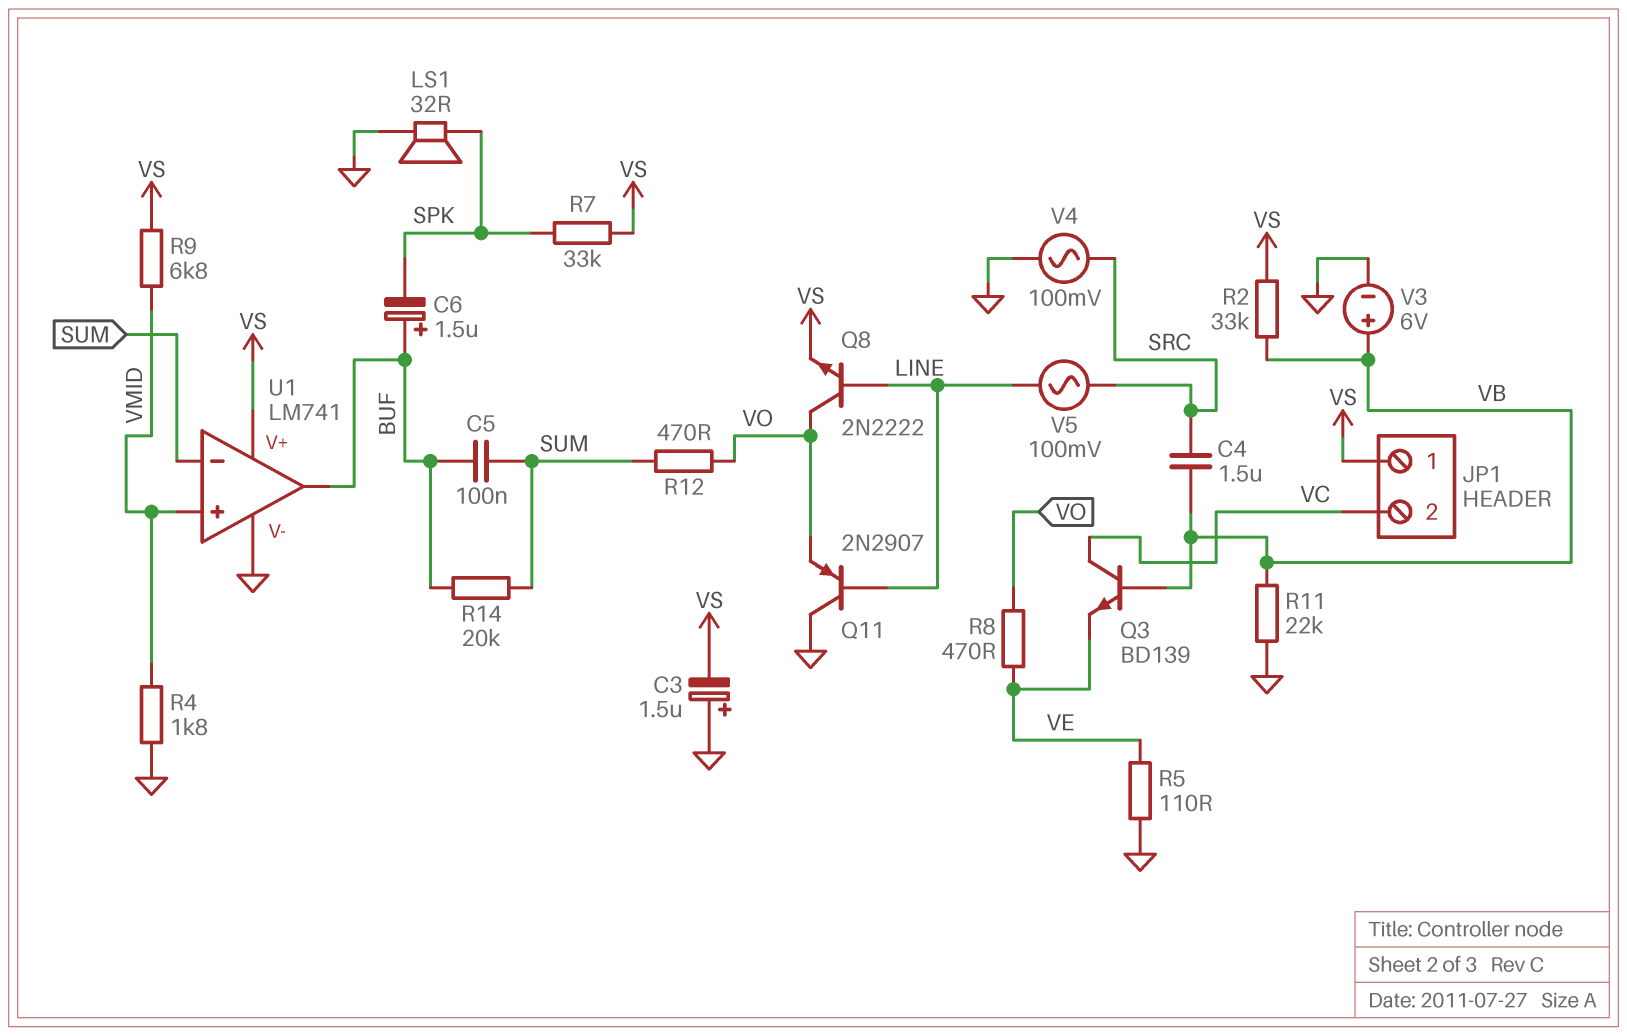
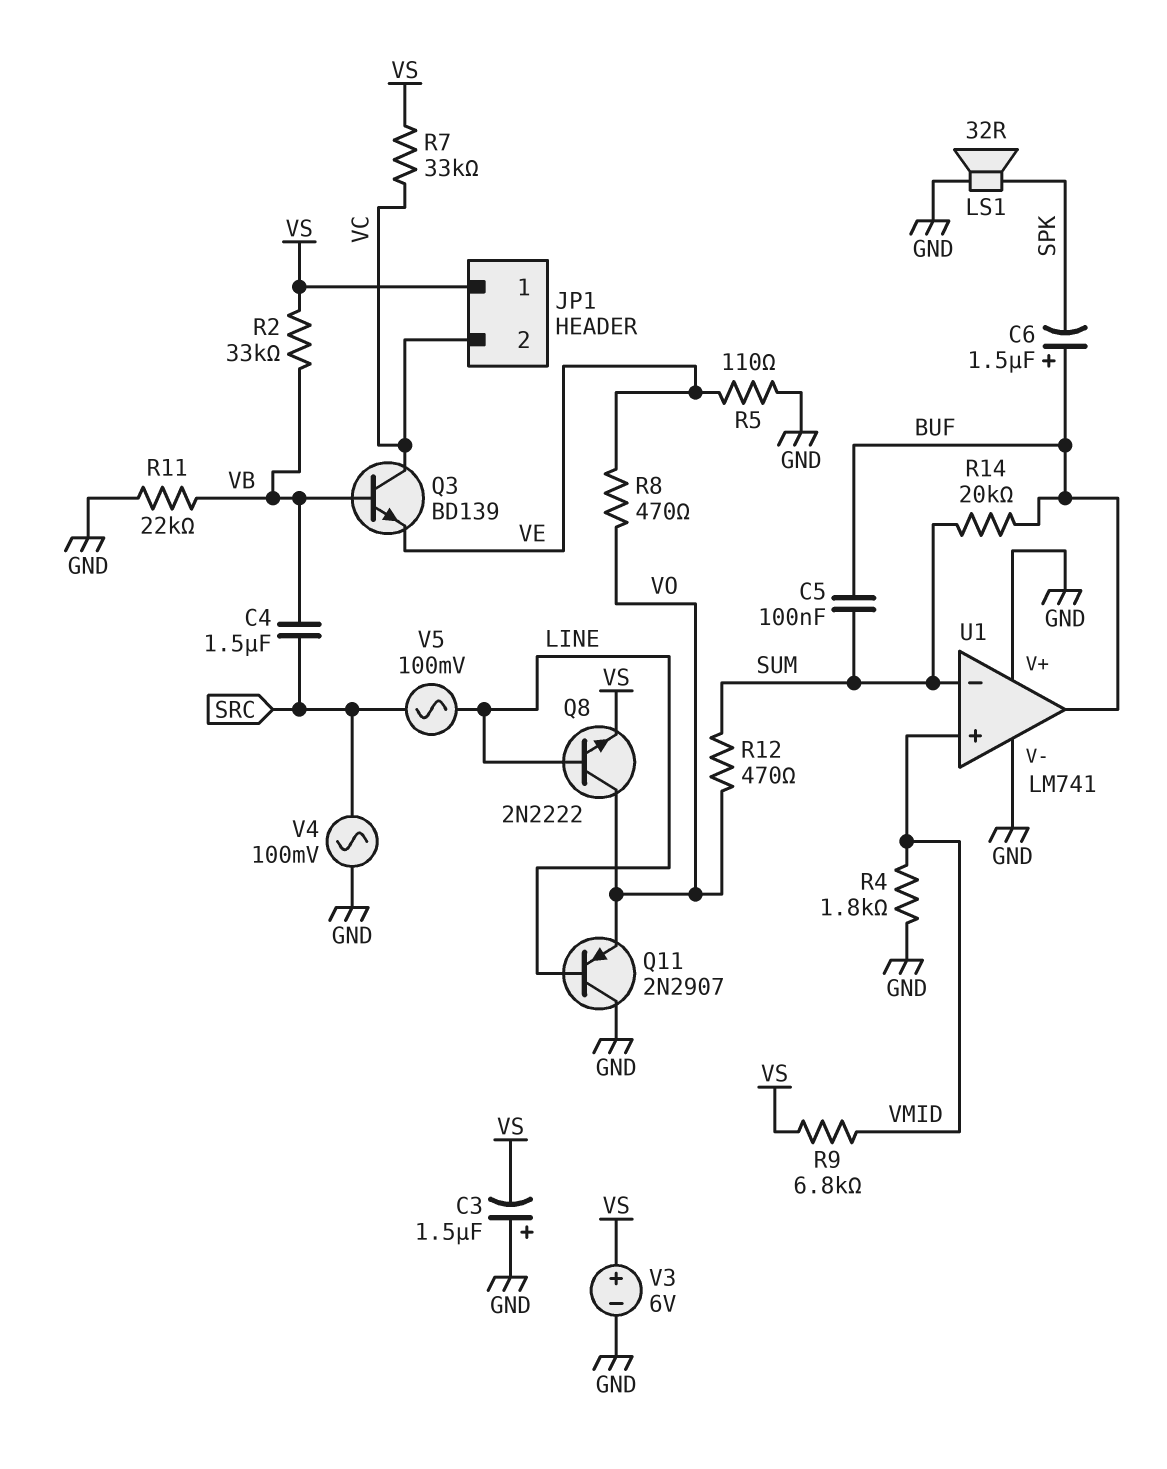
R7: 33k (SPK, VS) -> 33k (VC, VS)
U1 pin V+: VS -> GND
V3: 6V (plus VB, minus GND) -> 6V (plus VS, minus GND)

